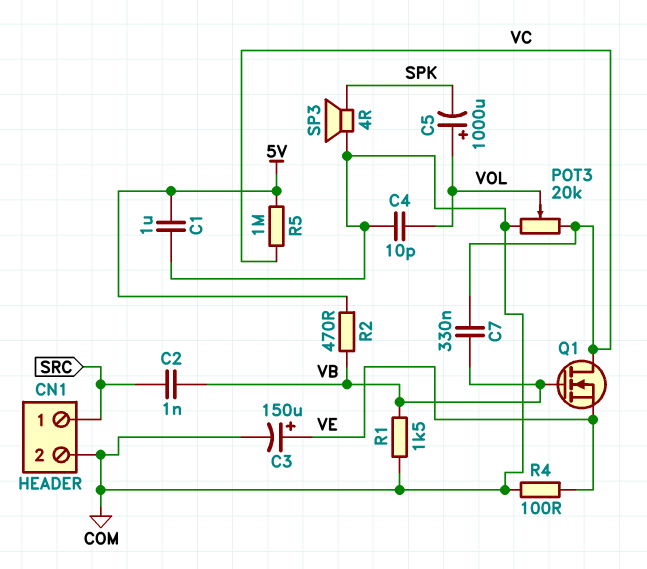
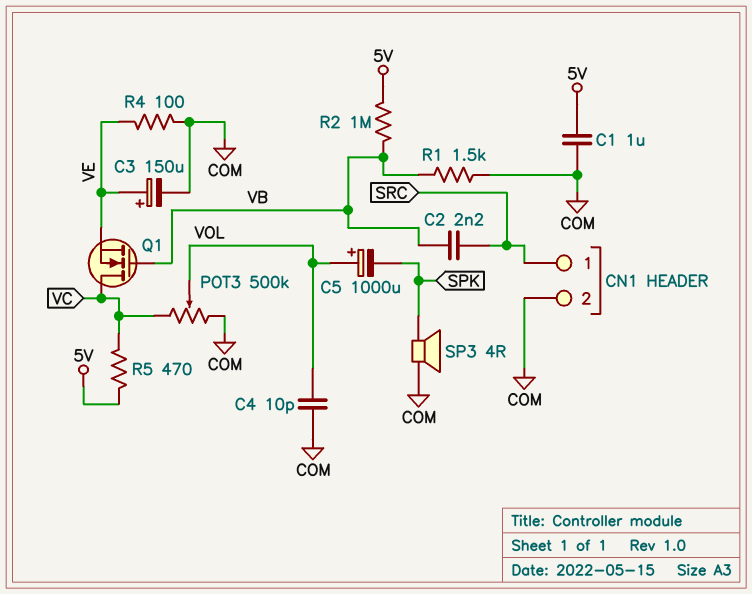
C2: 1nF (SRC, VB) -> 2.2nF (SRC, VB)
C7: 330nF (VB, VC) -> none
POT3: 20k (COM, VC, wiper VOL) -> 500k (COM, VC, wiper VOL)
R2: 470 (5V, VB) -> 1M (5V, VB)
R5: 1M (5V, VC) -> 470 (5V, VC)

